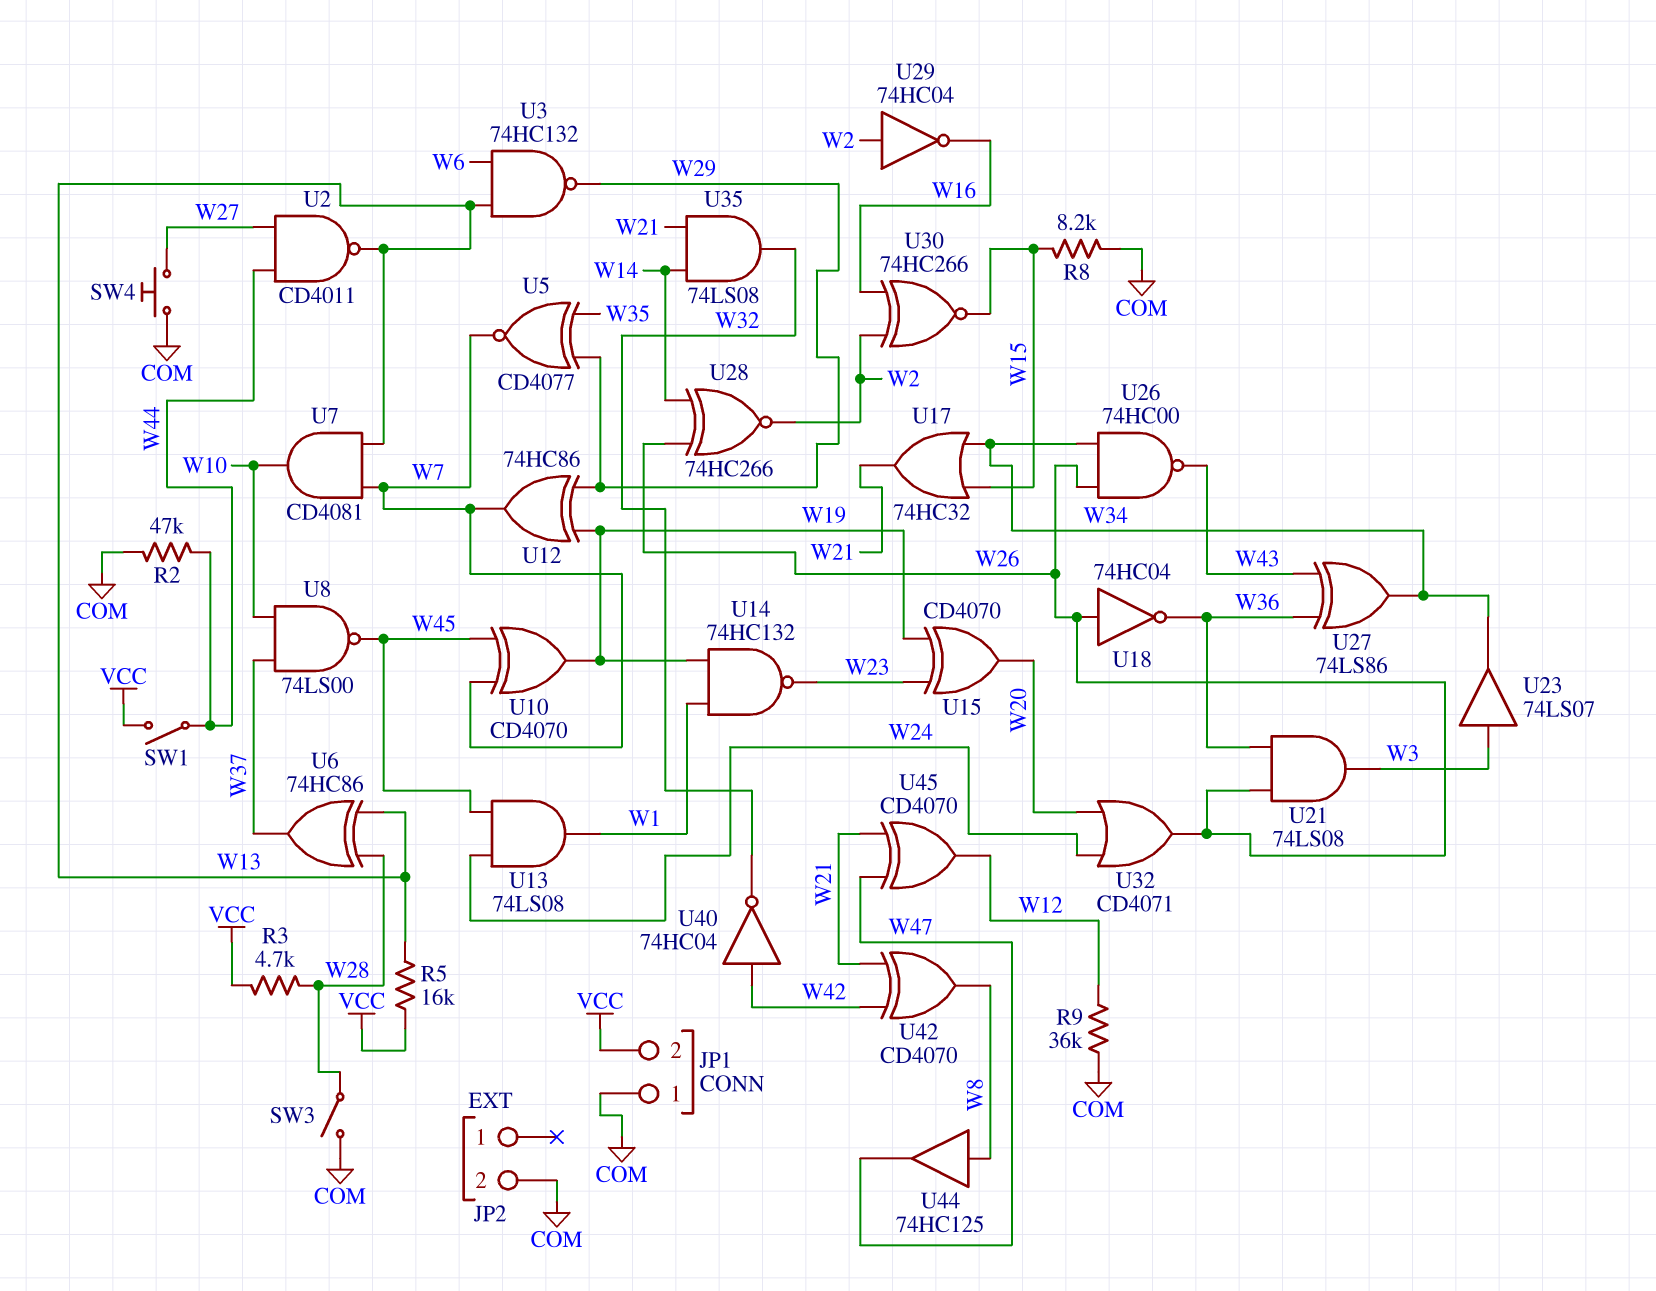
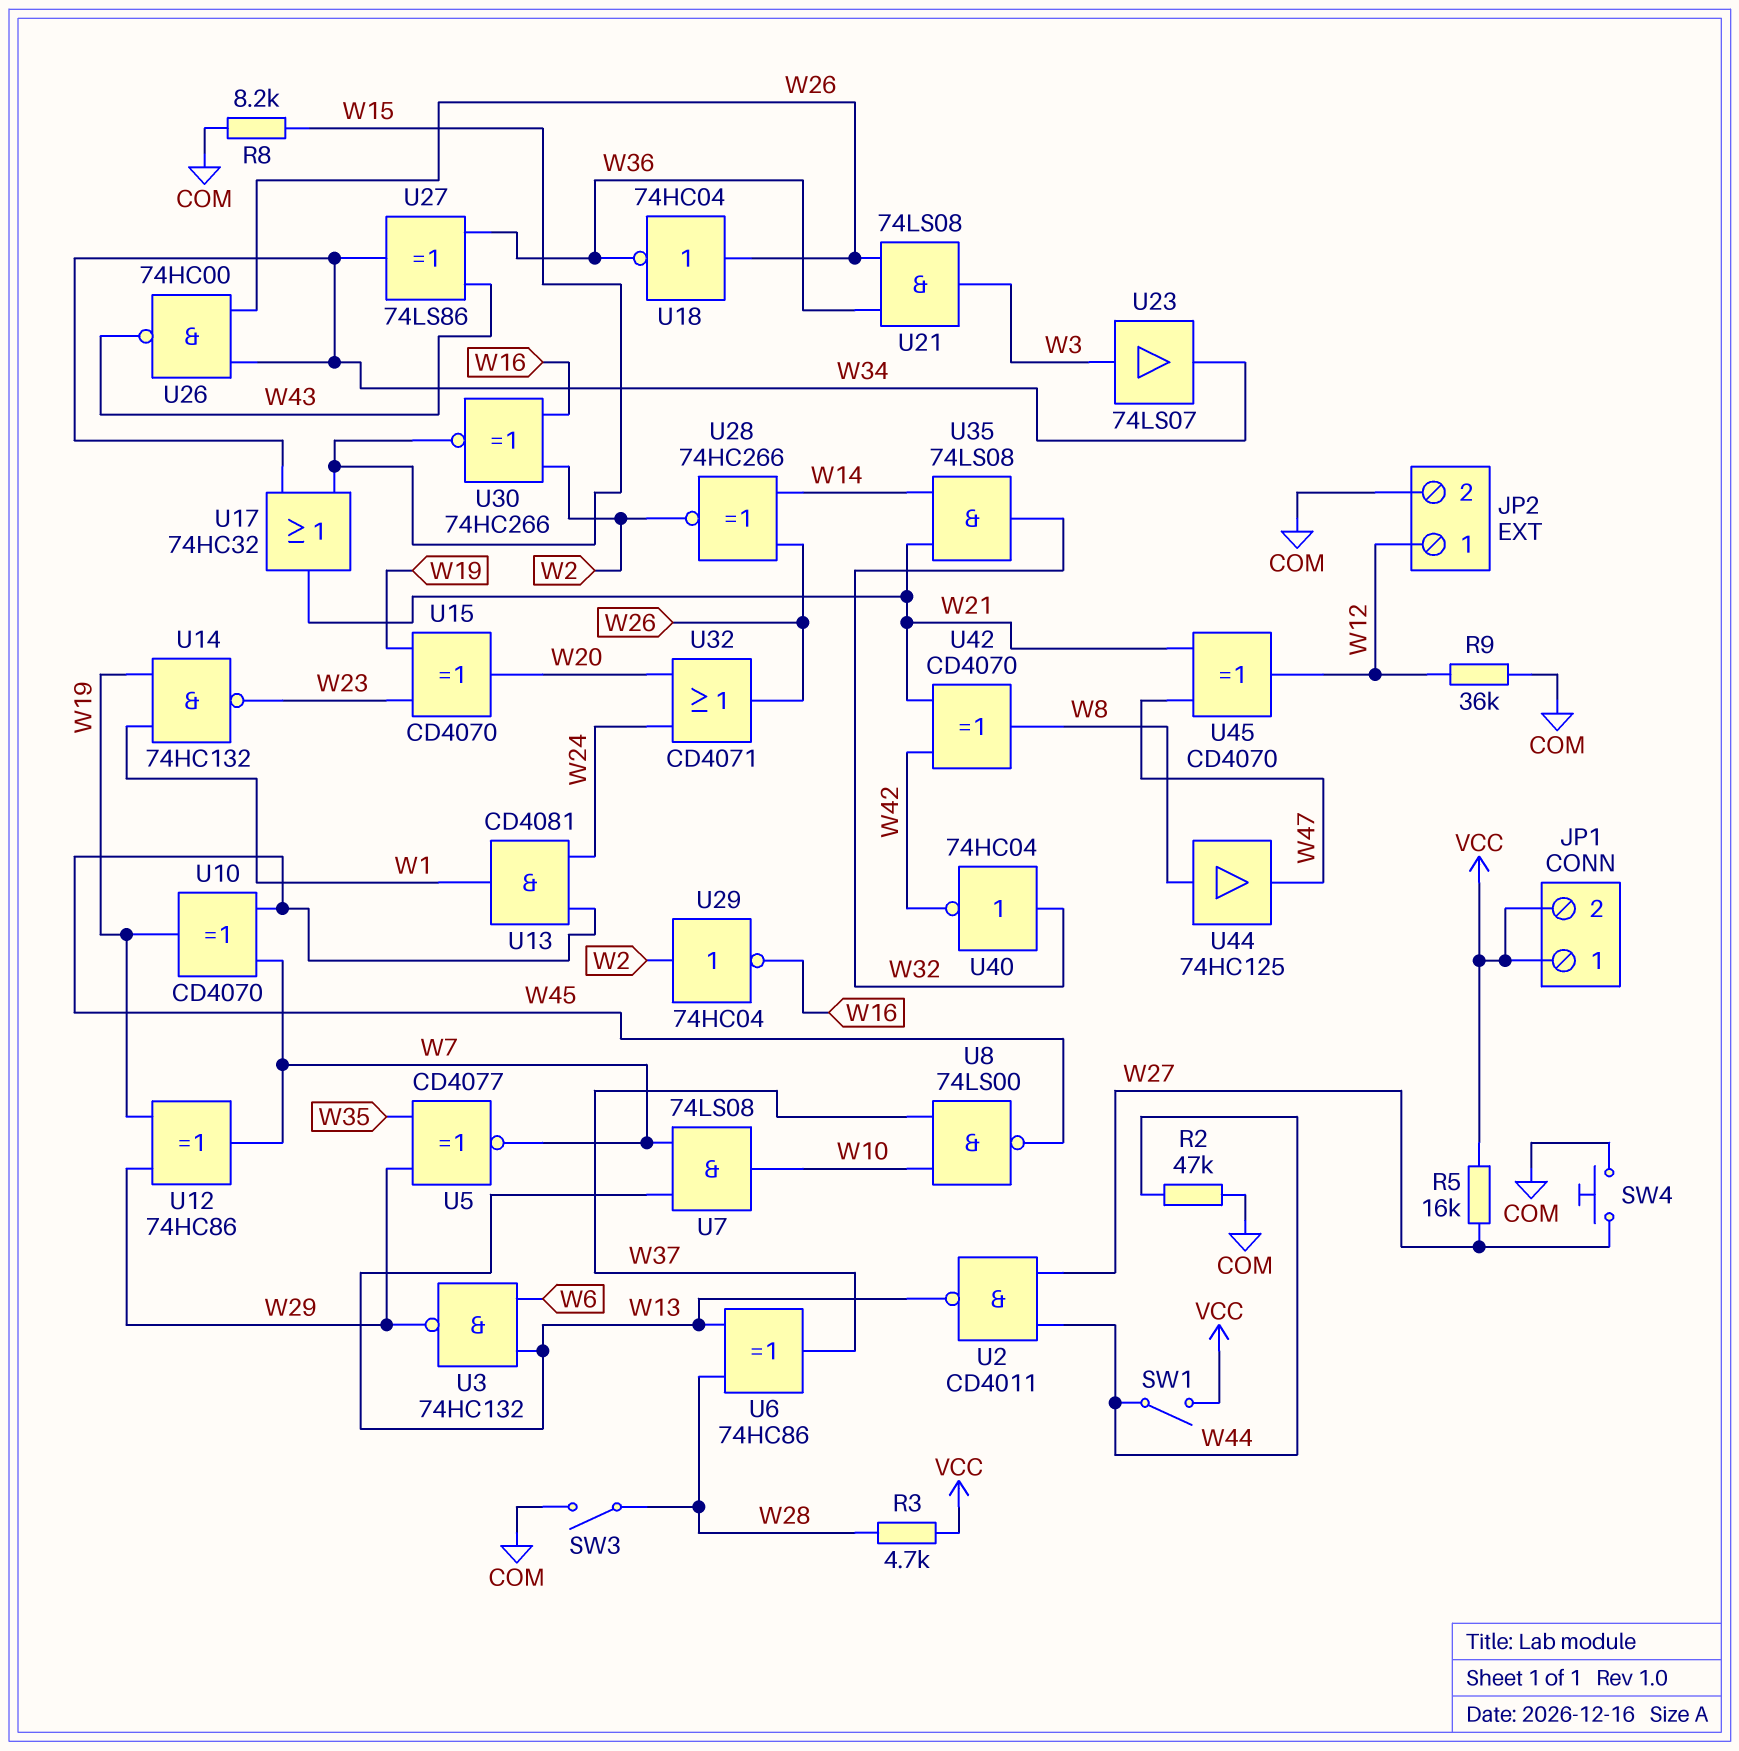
JP1 pin 1: COM -> VCC
JP2 pin 1: none -> W12
R5: 16k (VCC, W13) -> 16k (VCC, W27)
U7: AND CD4081 (in W7, in W13, out W10) -> AND 74LS08 (in W7, in W13, out W10)
U13: AND 74LS08 (in W24, in W45, out W1) -> AND CD4081 (in W24, in W45, out W1)
U40: NOT 74HC04 (in W42, out W32) -> NOT 74HC04 (in W32, out W42)

